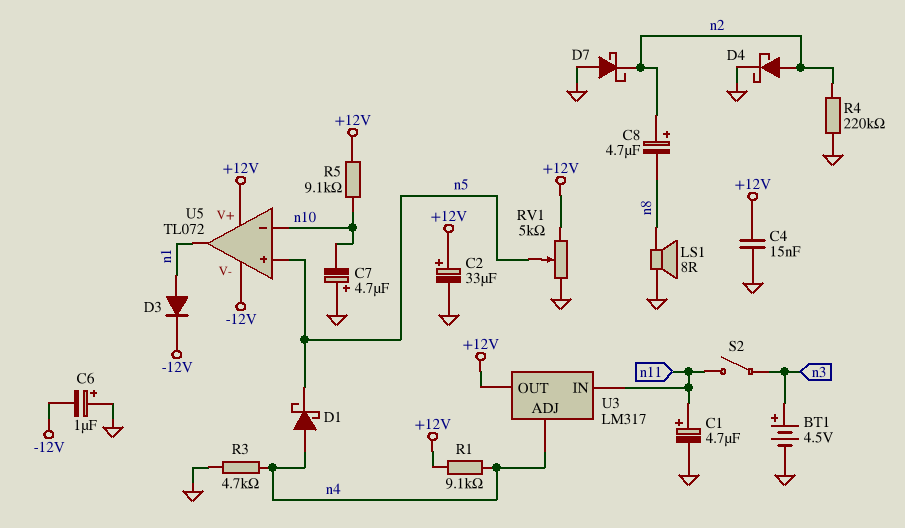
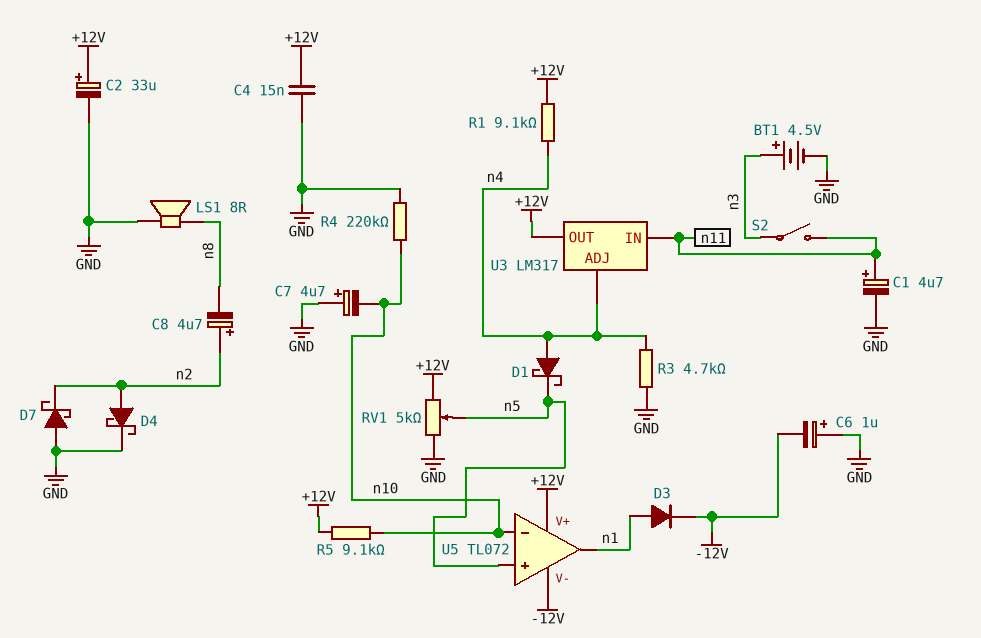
R4: 220k (GND, n2) -> 220k (GND, n10)

